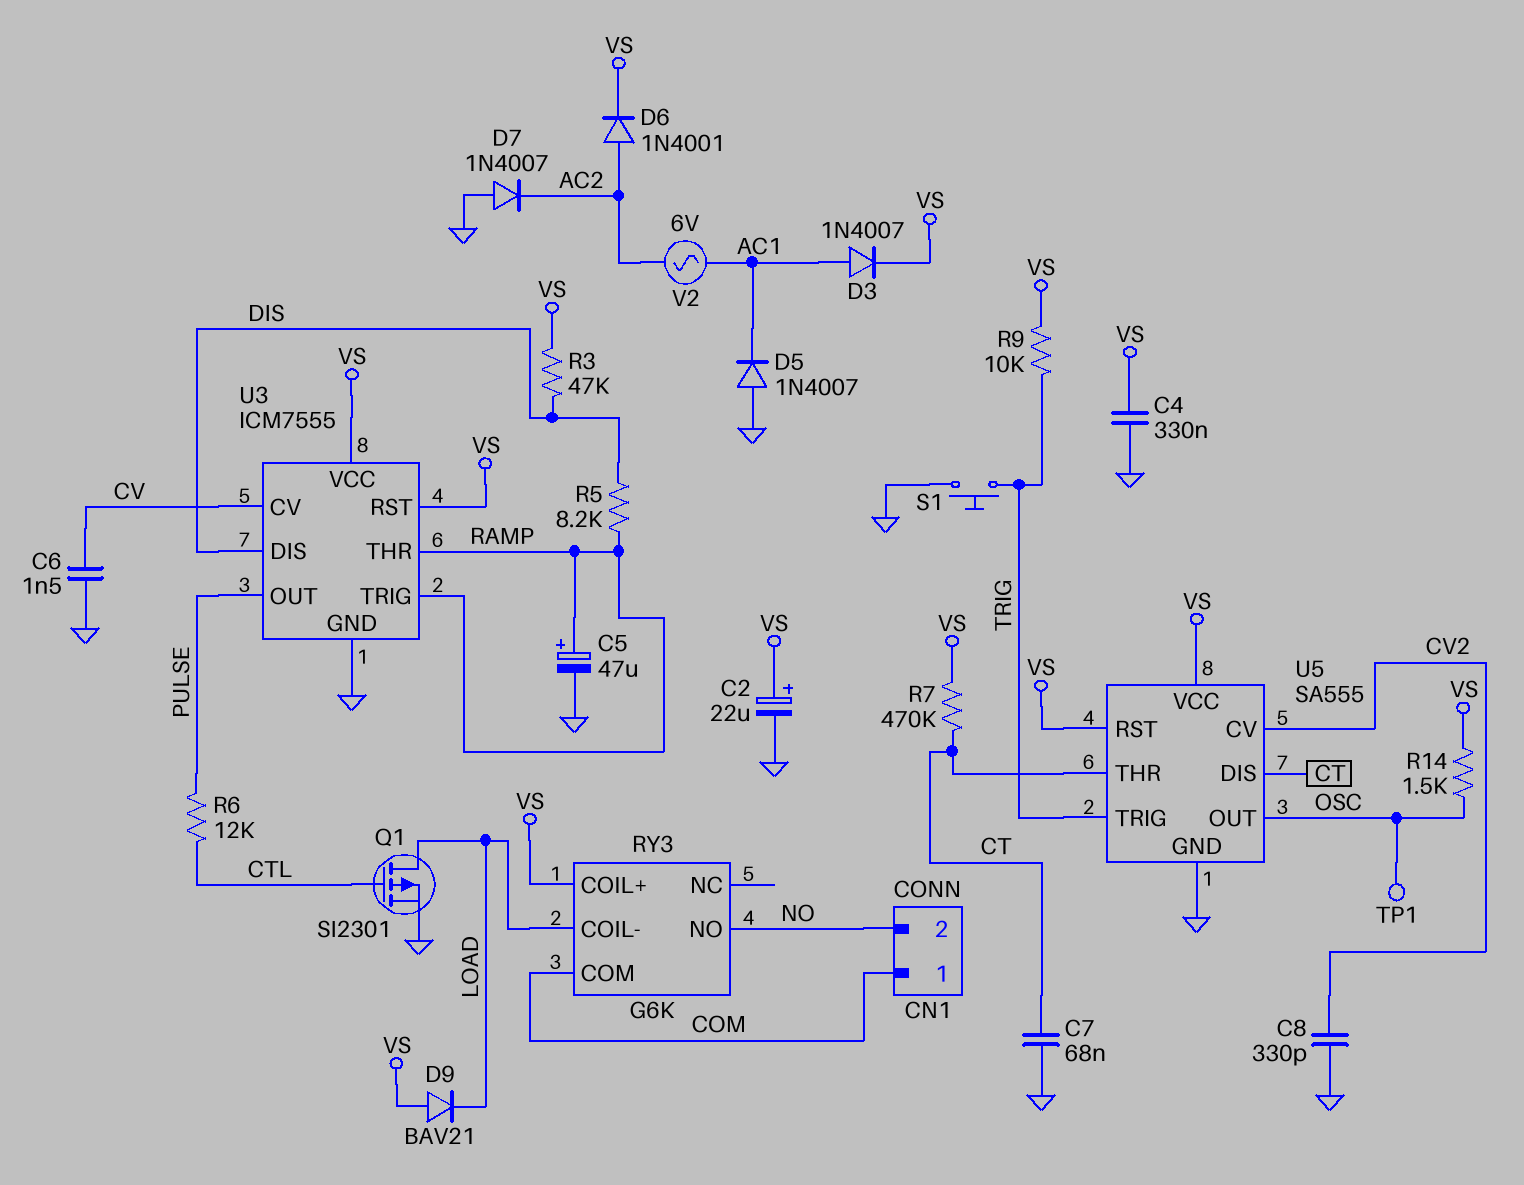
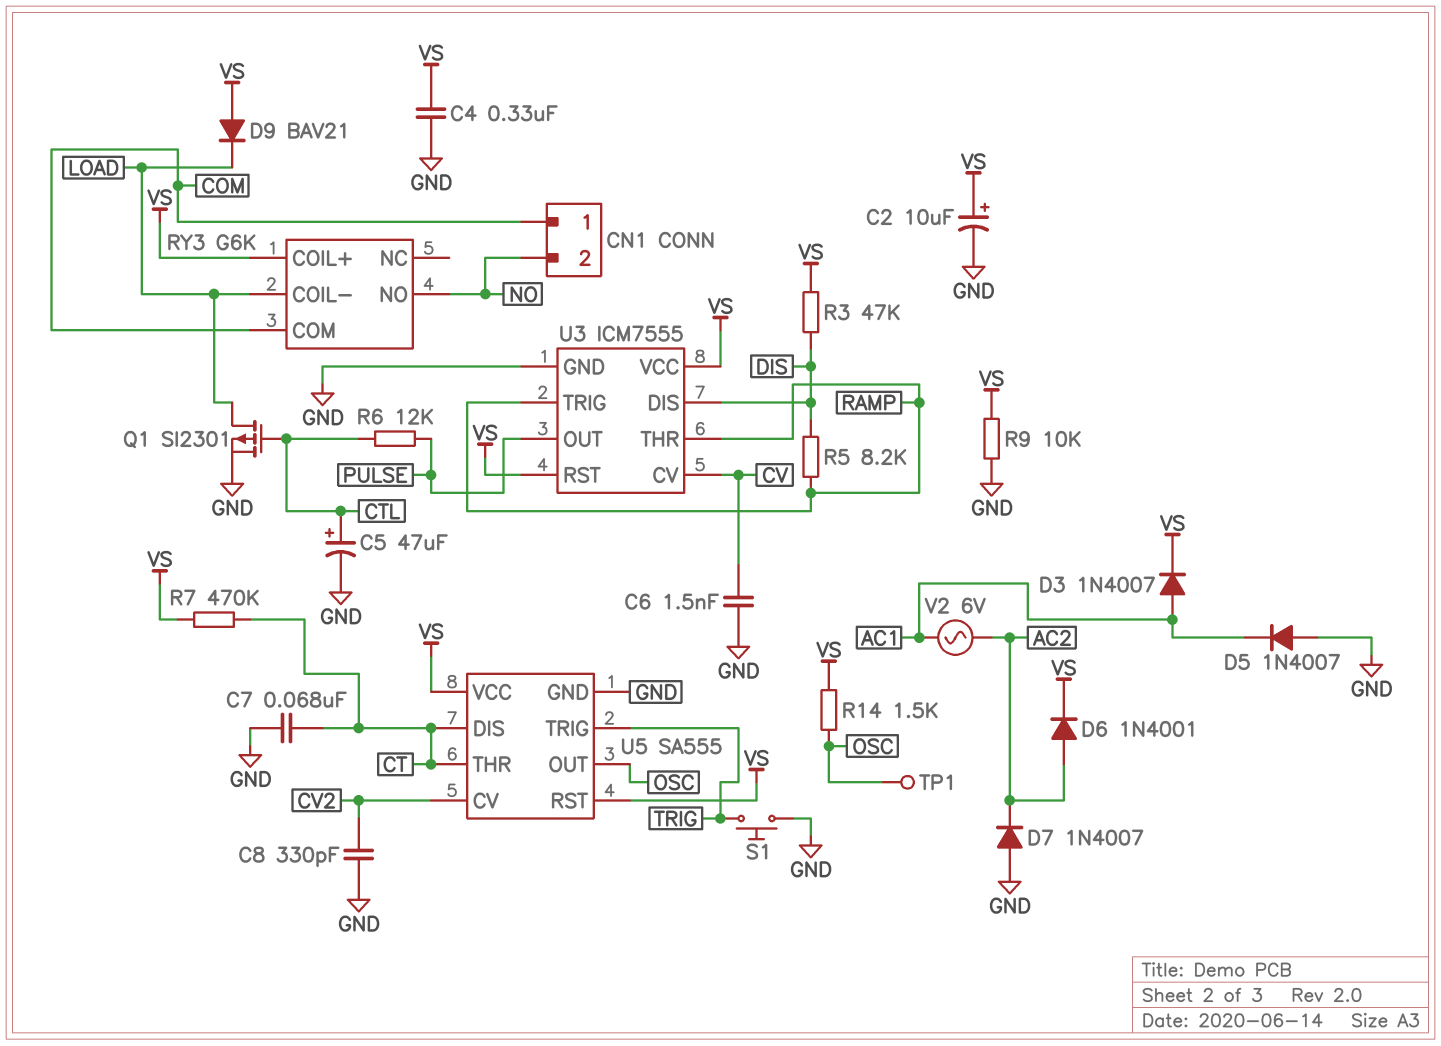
C2: 22uF (plus VS, minus GND) -> 10uF (plus VS, minus GND)
C5: 47uF (plus RAMP, minus GND) -> 47uF (plus CTL, minus GND)
R9: 10k (TRIG, VS) -> 10k (GND, VS)

